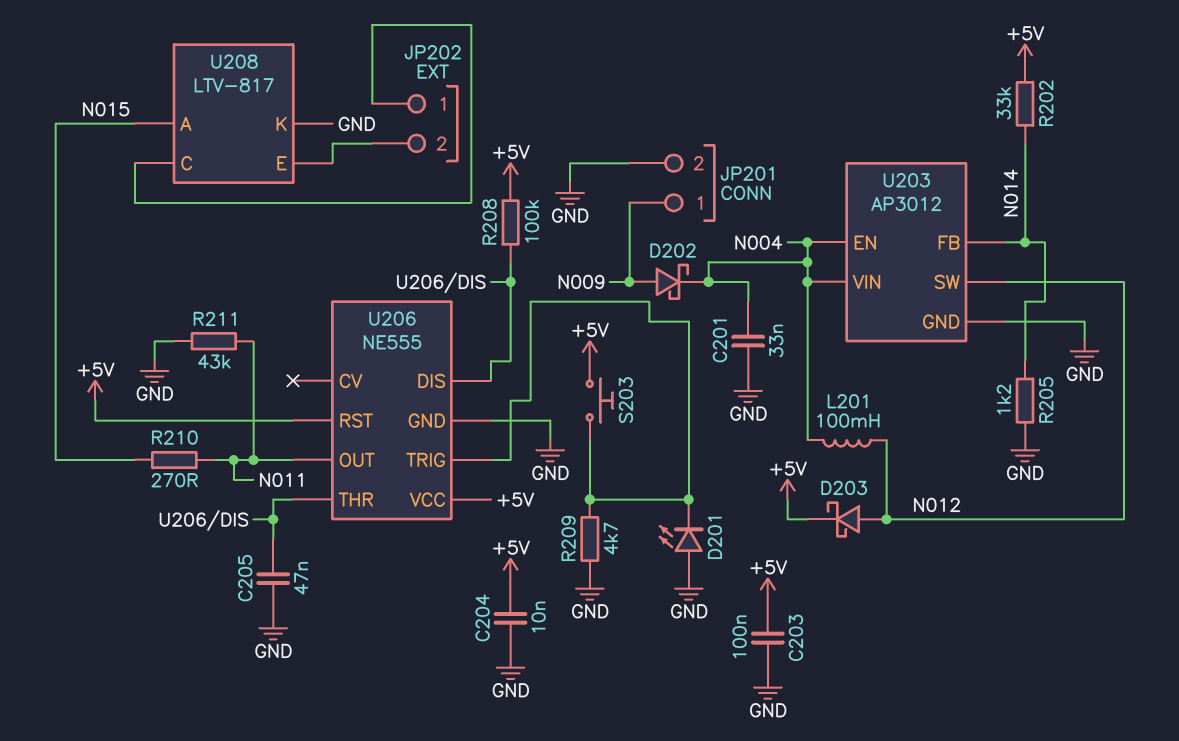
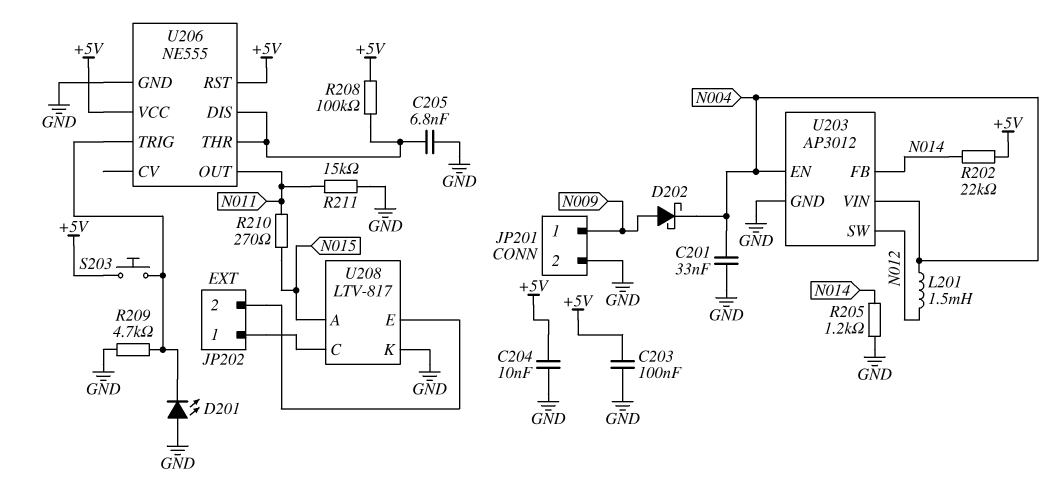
C205: 47nF (GND, U206/DIS) -> 6.8nF (GND, U206/DIS)
D203: schottky (A N012, K +5V) -> none
L201: 100mH (N004, N012) -> 1.5mH (N004, N012)
R202: 33k (+5V, N014) -> 22k (+5V, N014)
R211: 43k (GND, N011) -> 15k (GND, N011)

